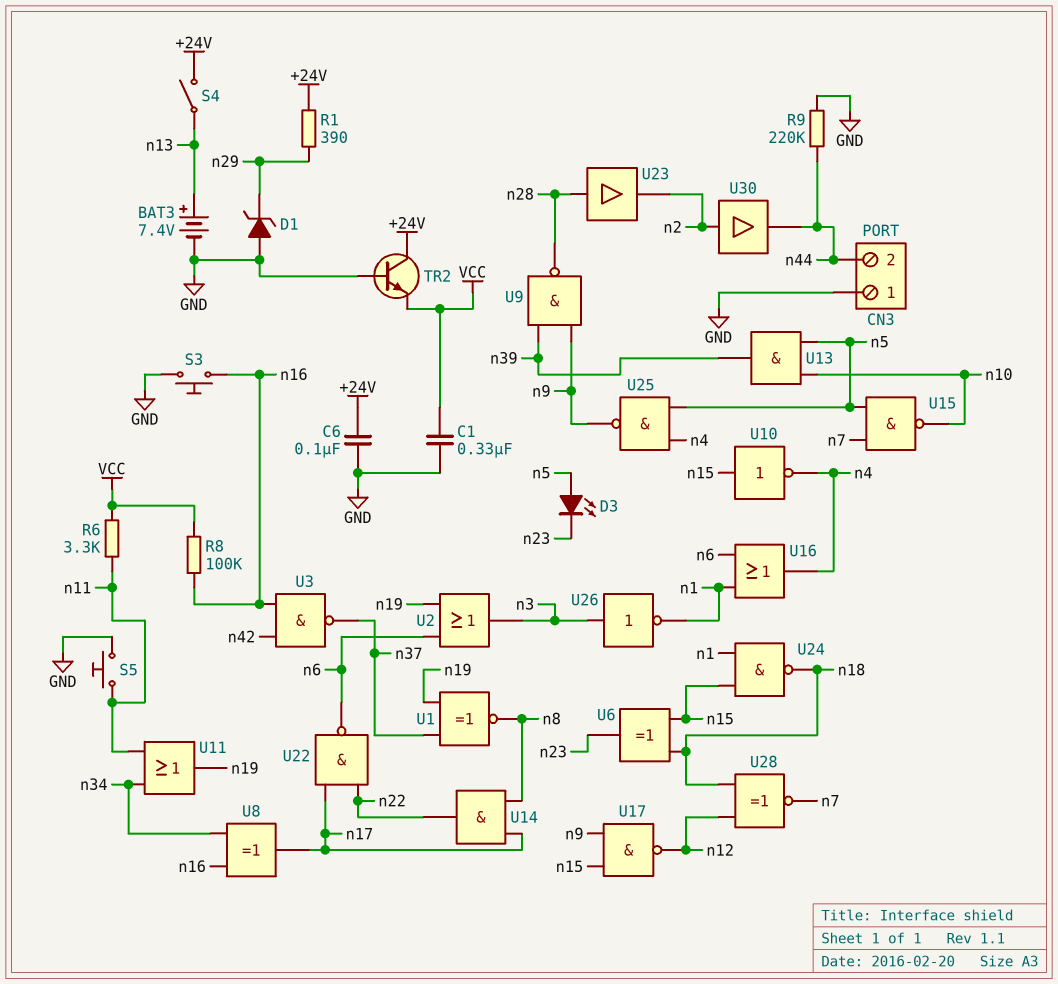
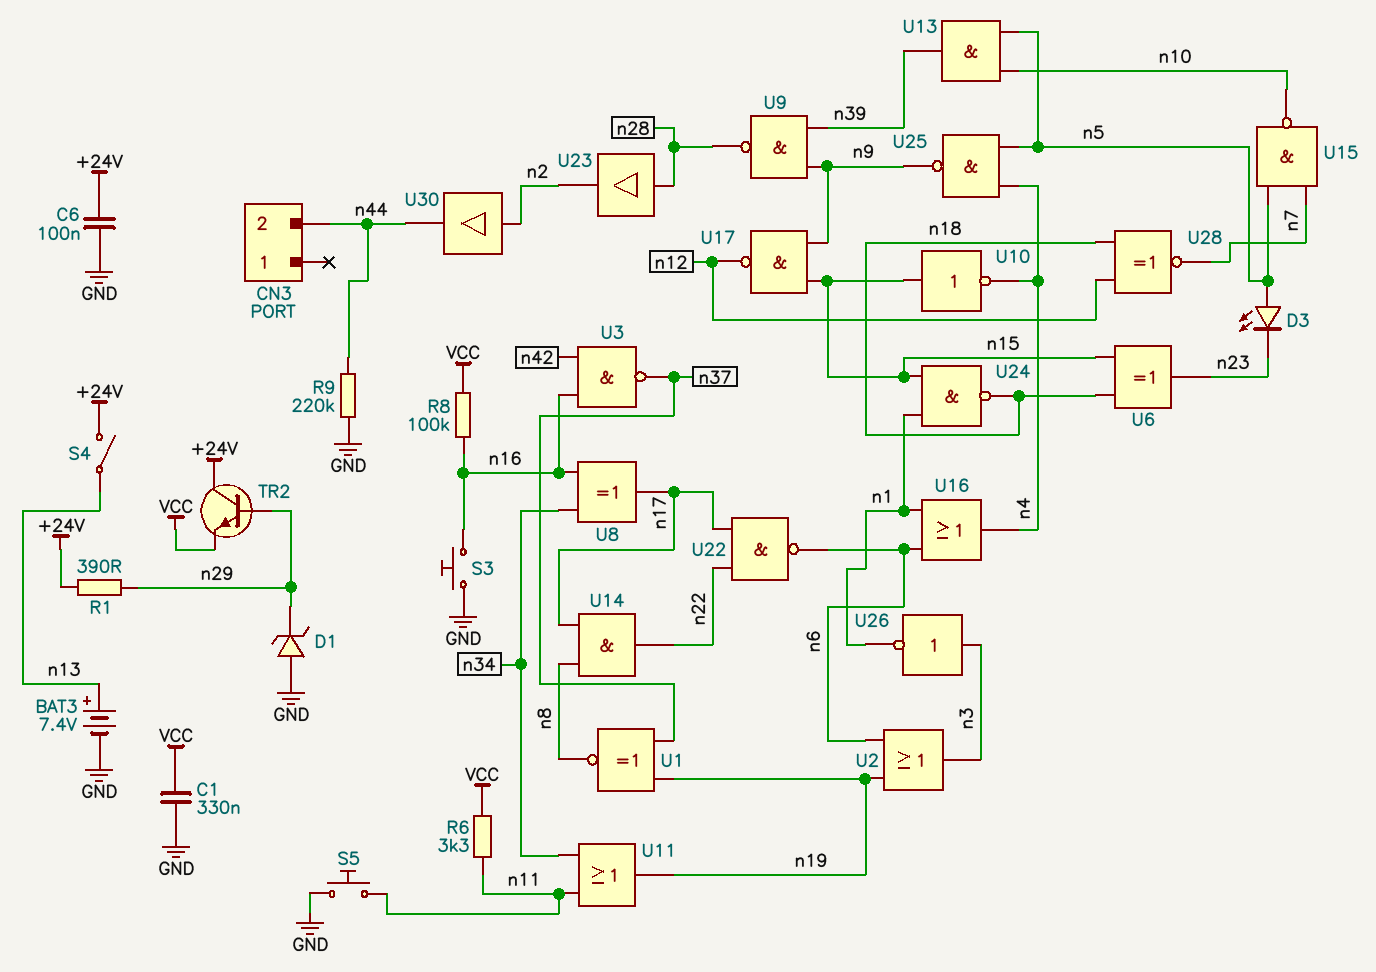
CN3 pin 1: GND -> none
TR2: NPN (B GND, C +24V, E VCC) -> NPN (B n29, C +24V, E VCC)

